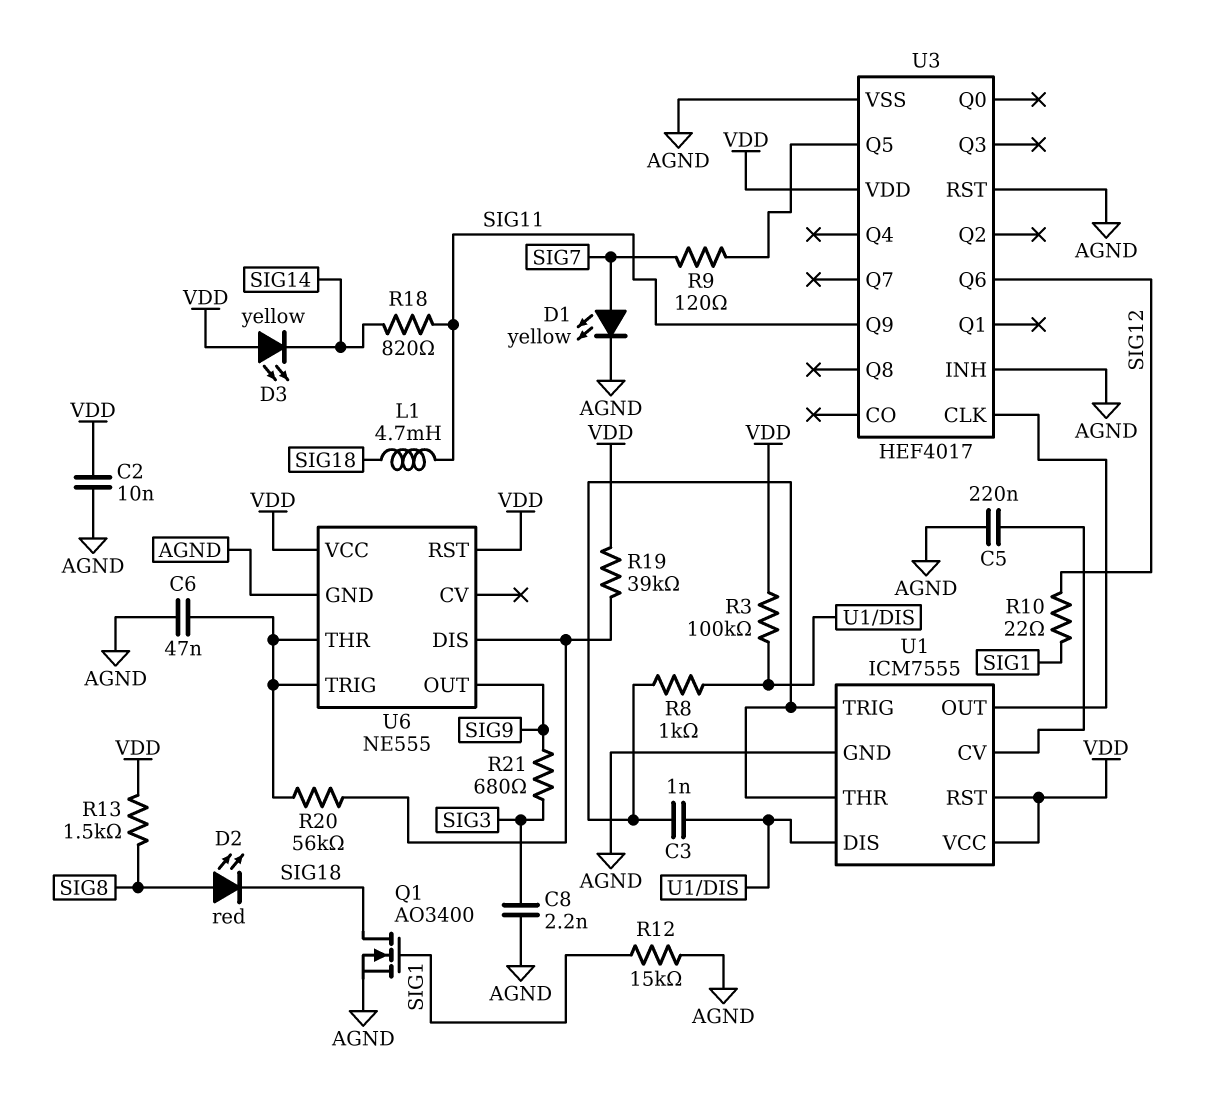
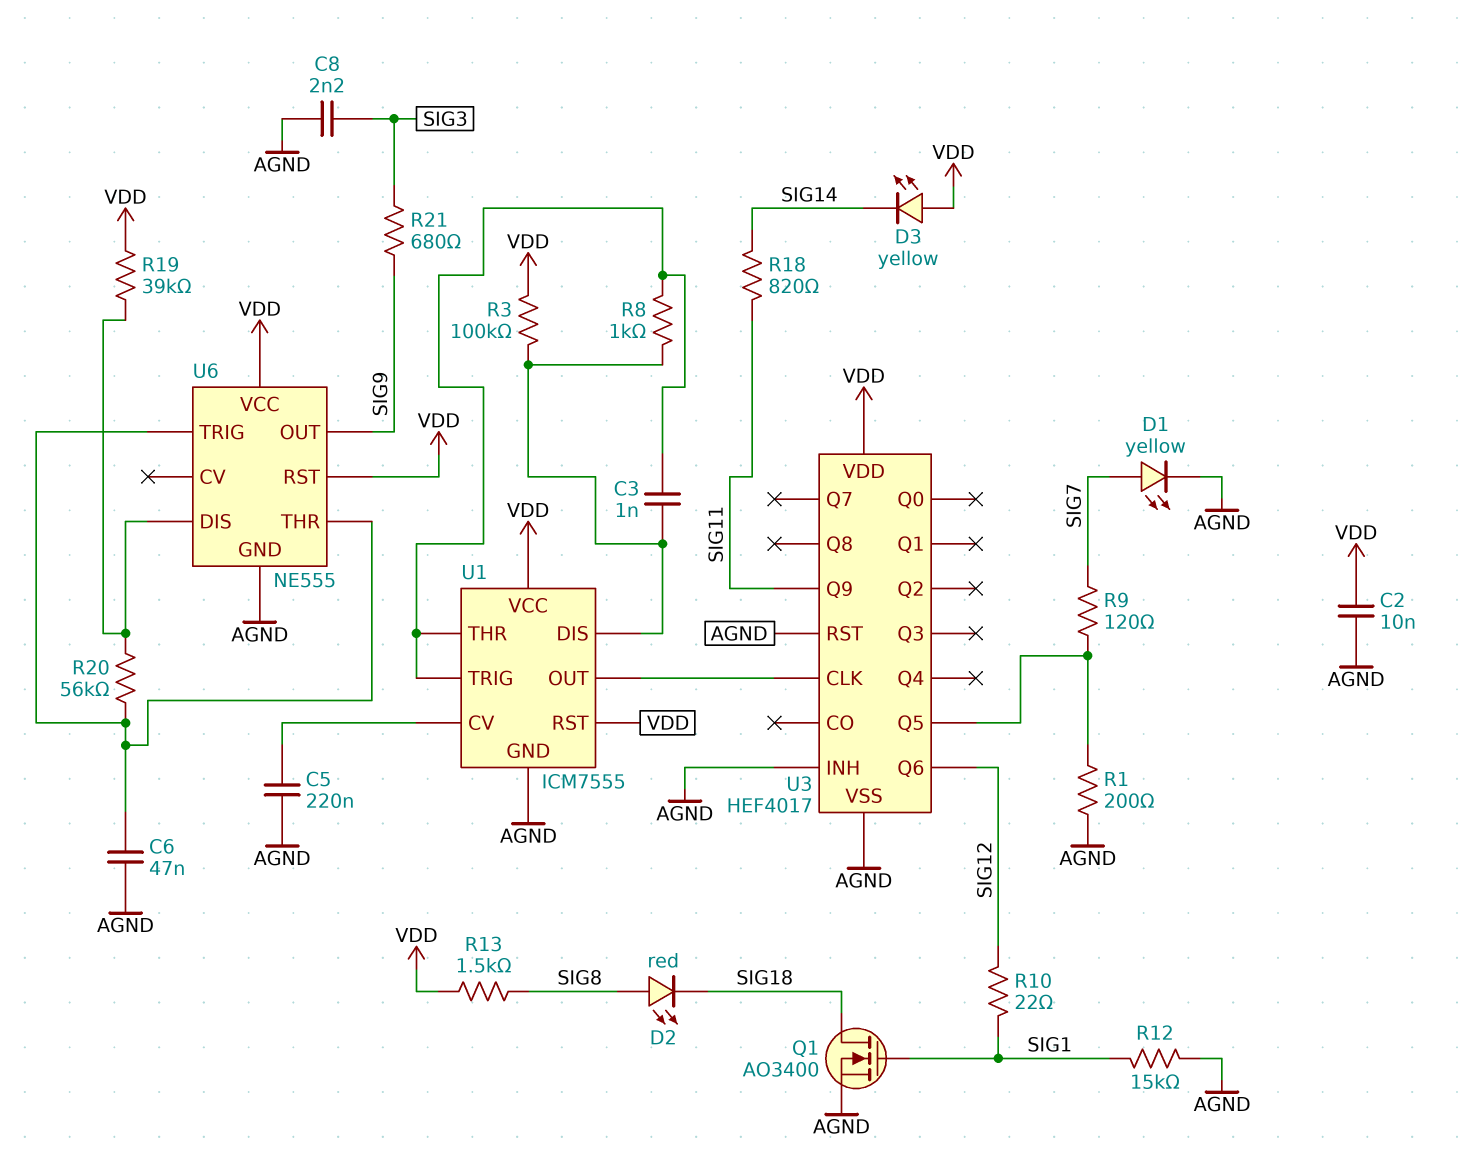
L1: 4.7mH (SIG11, SIG18) -> none
R1: none -> 200 (AGND, U3/Q5)

